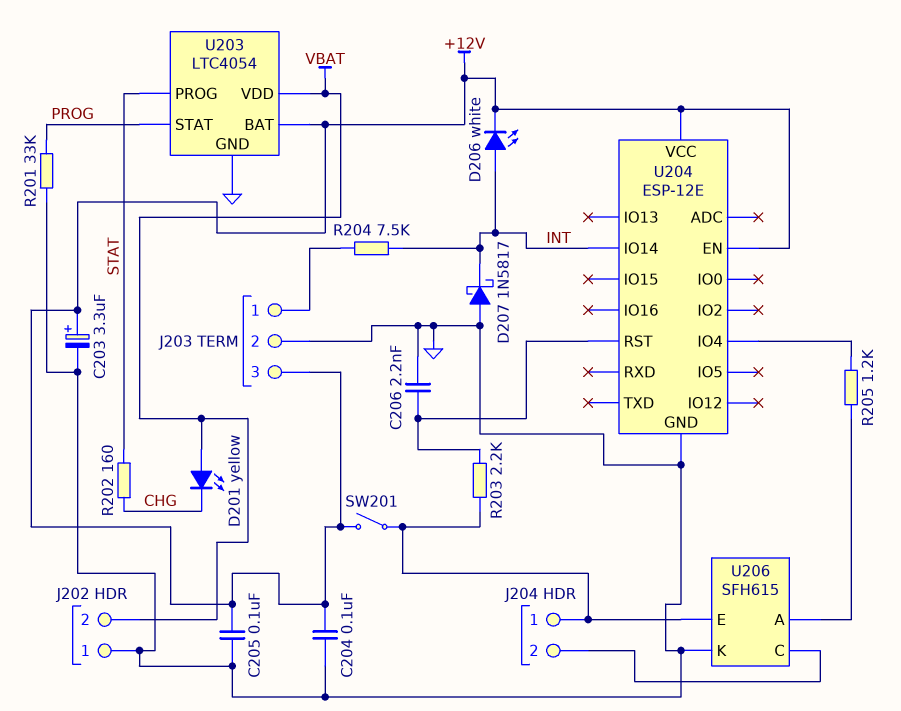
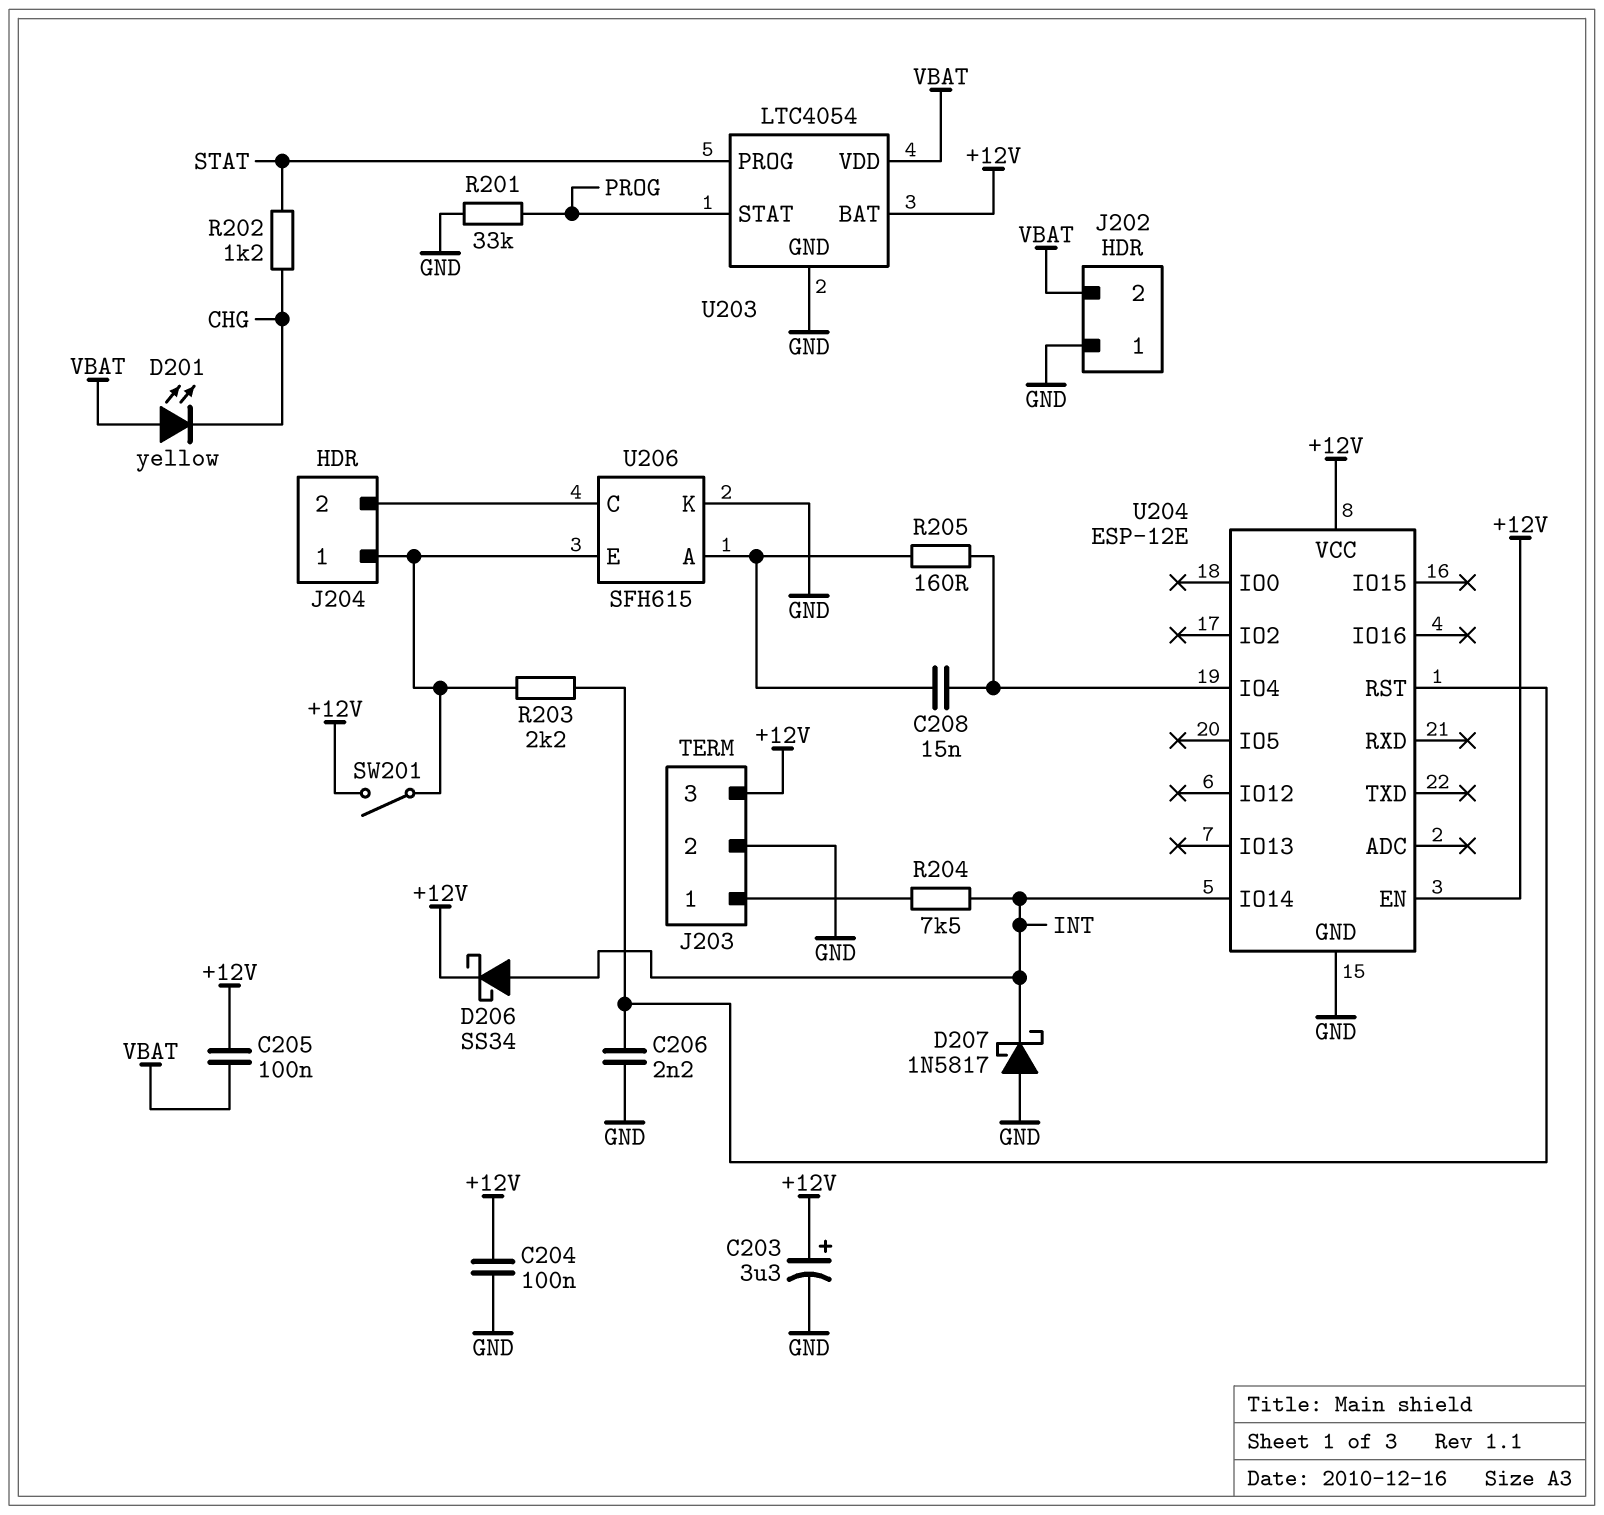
C205: 100nF (+12V, GND) -> 100nF (+12V, VBAT)
C208: none -> 15nF (U204/IO4, U206/A)
D206: LED white (A INT, K +12V) -> schottky SS34 (A INT, K +12V)
R202: 160 (CHG, STAT) -> 1.2k (CHG, STAT)
R205: 1.2k (U204/IO4, U206/A) -> 160 (U204/IO4, U206/A)

